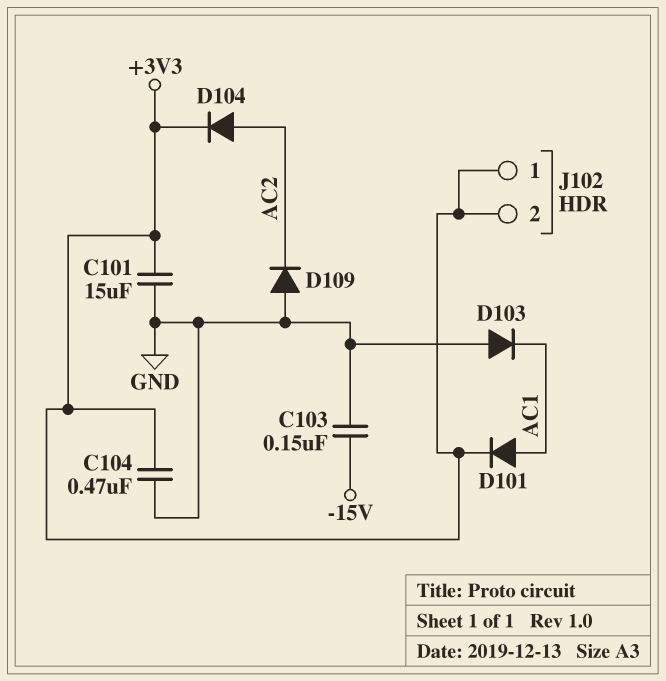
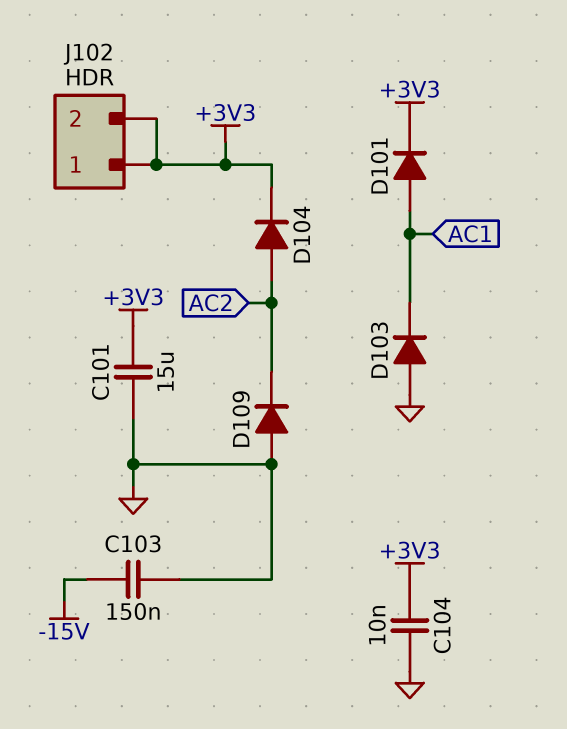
C104: 470nF (+3V3, GND) -> 10nF (+3V3, GND)

